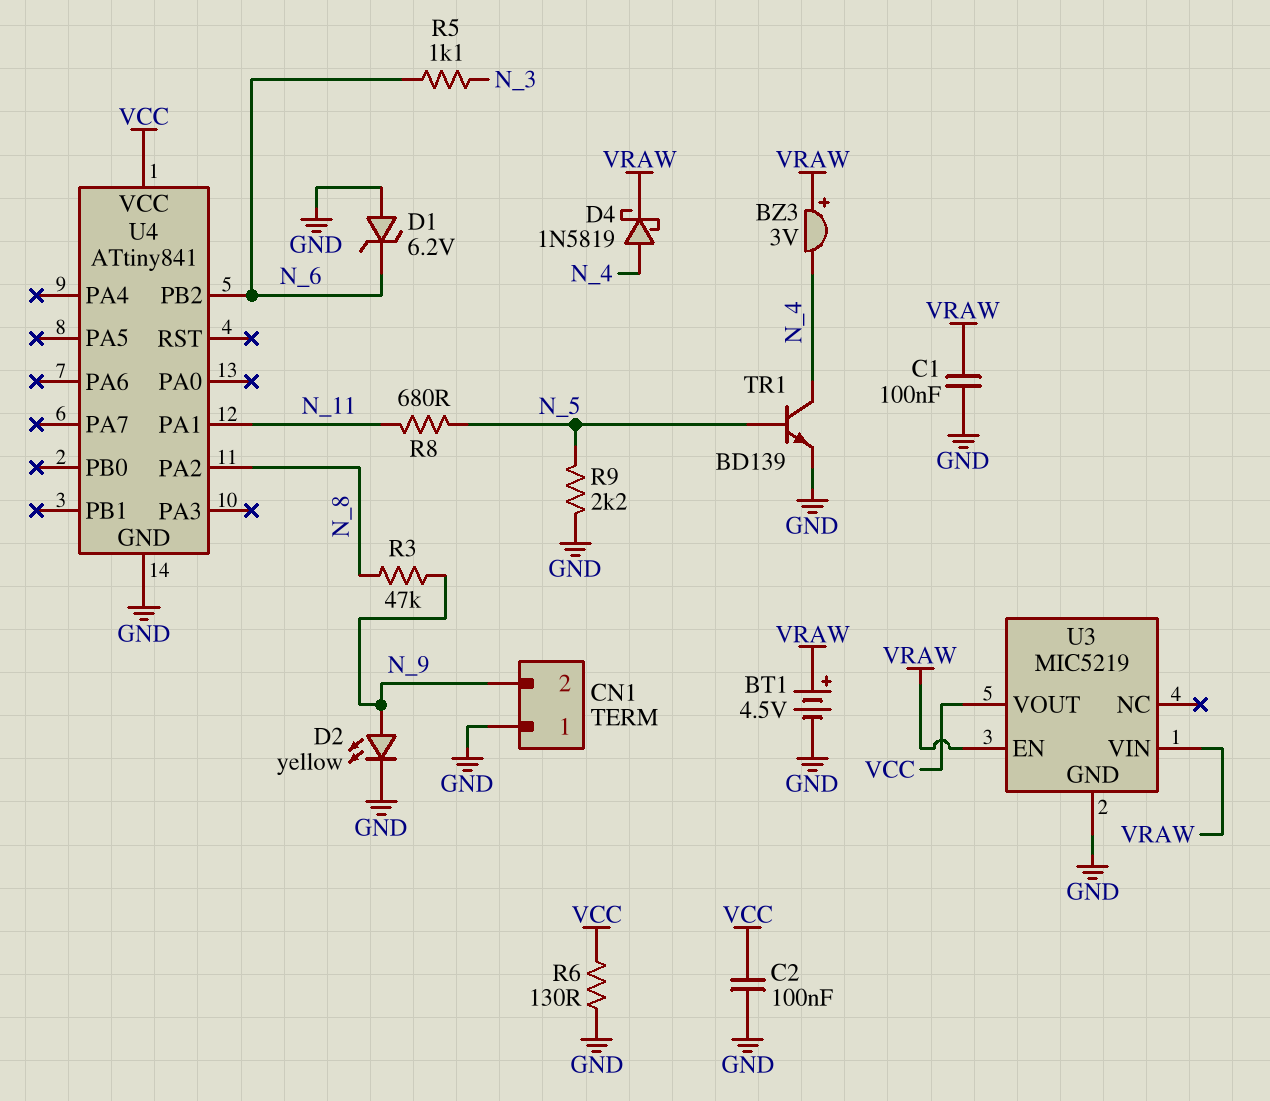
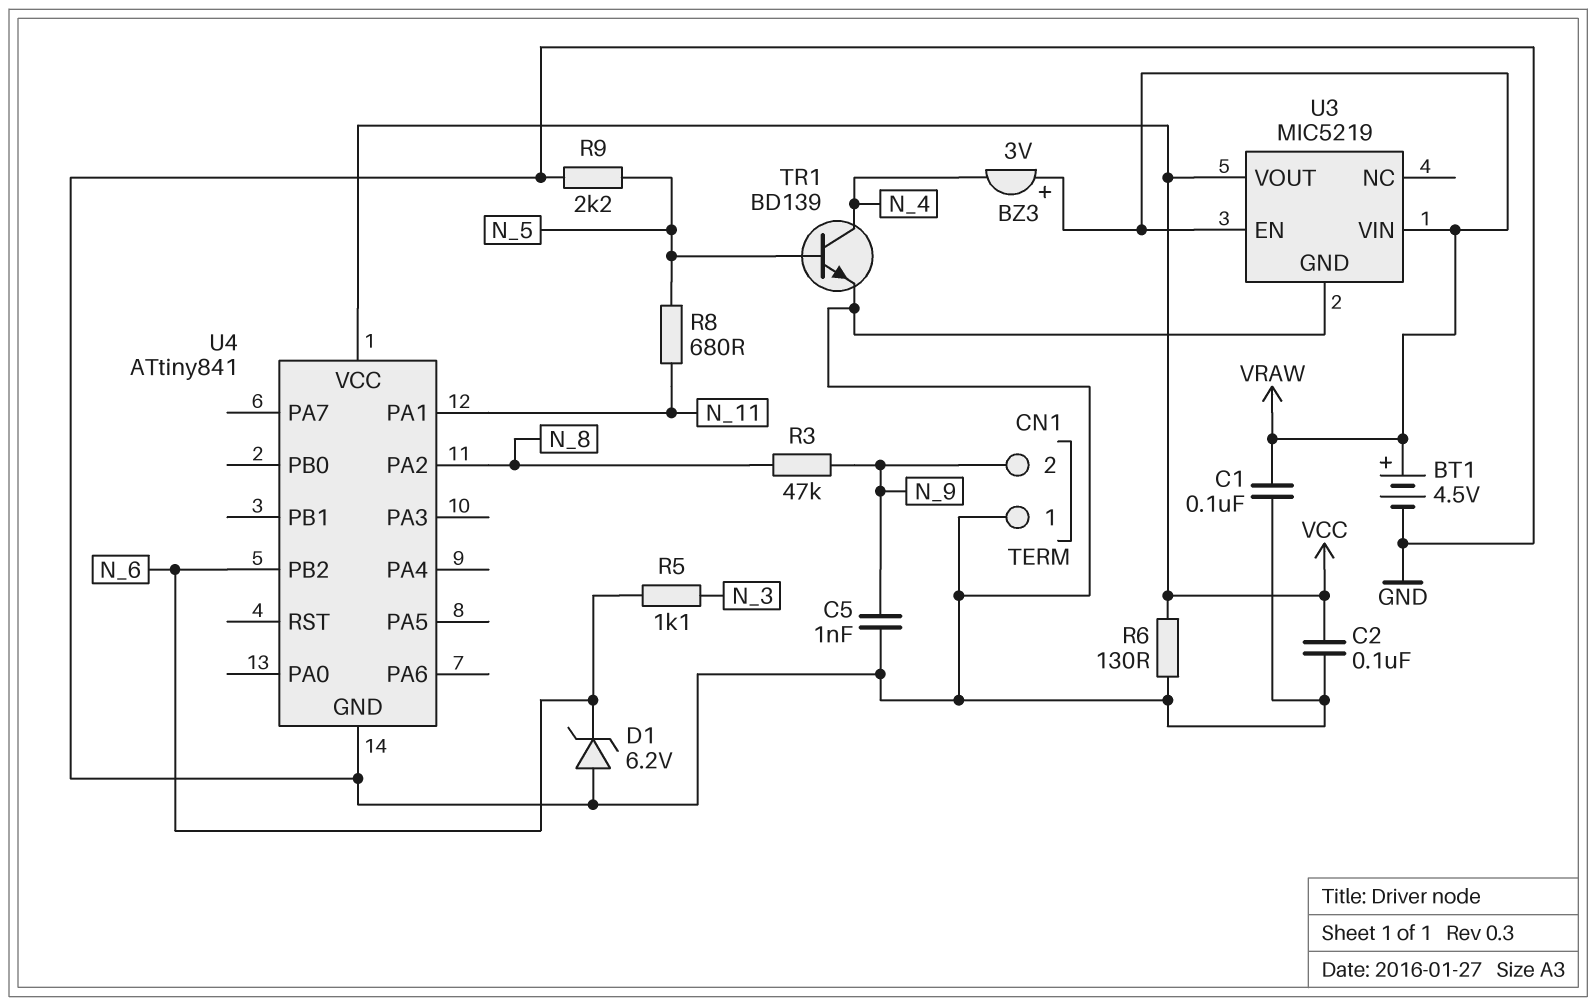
C5: none -> 1nF (GND, N_9)
D2: LED yellow (A N_9, K GND) -> none
D4: schottky 1N5819 (A N_4, K VRAW) -> none

